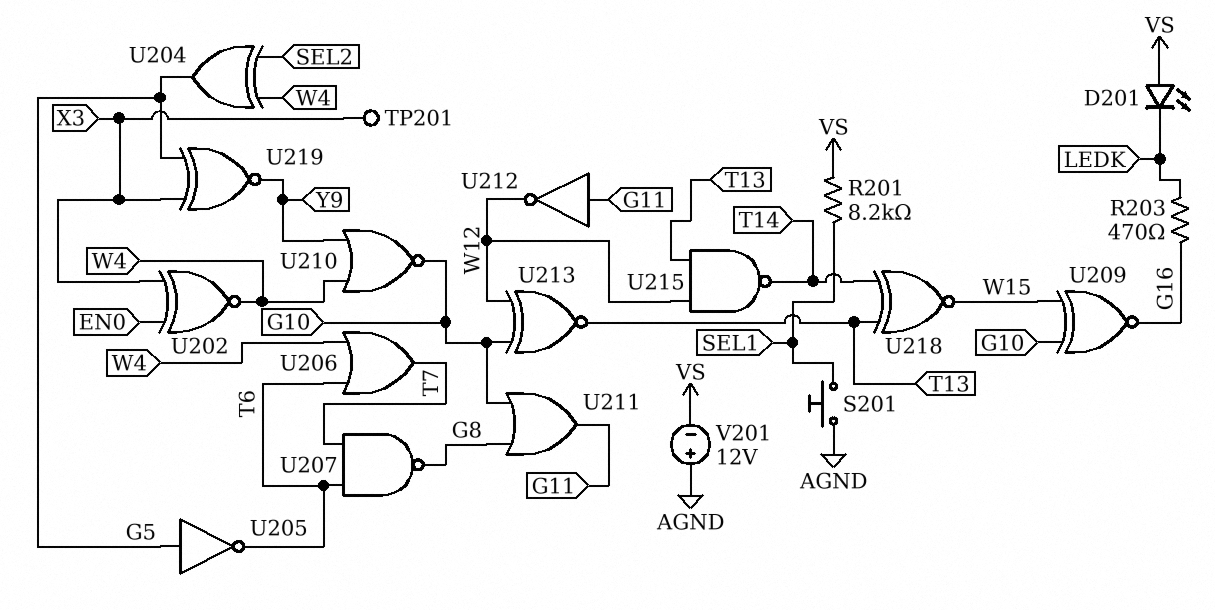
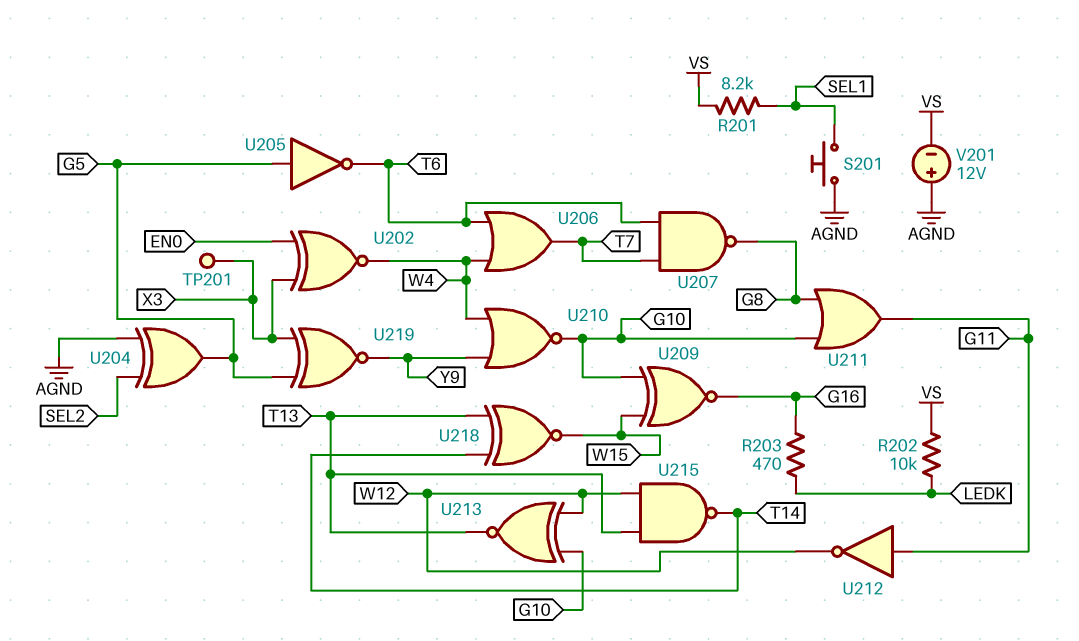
D201: LED (A VS, K LEDK) -> none
R202: none -> 10k (LEDK, VS)
U204: XOR (in SEL2, in W4, out G5) -> XOR (in AGND, in SEL2, out G5)

